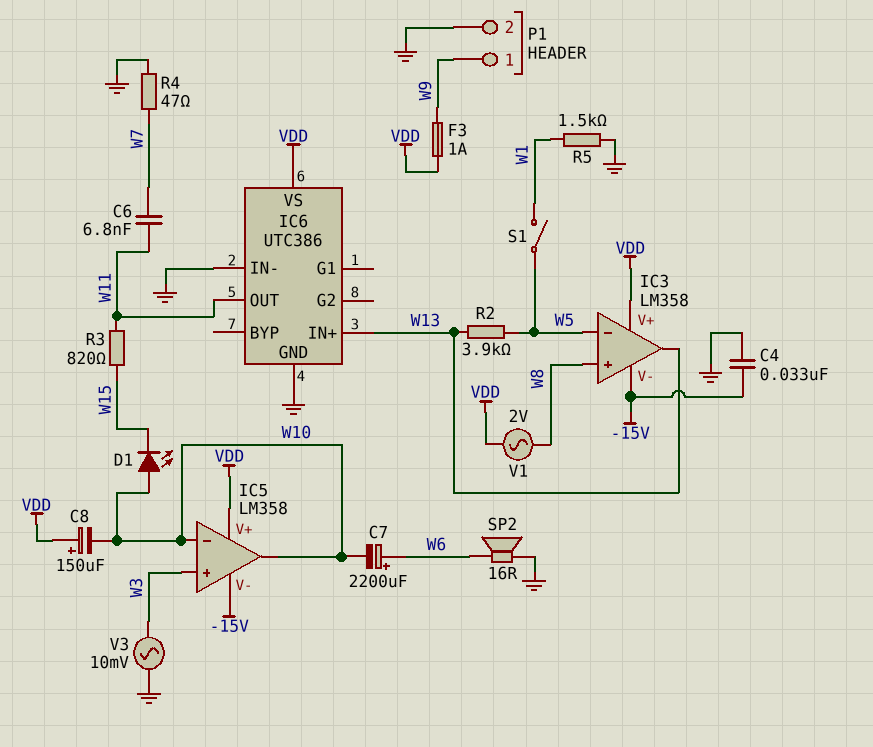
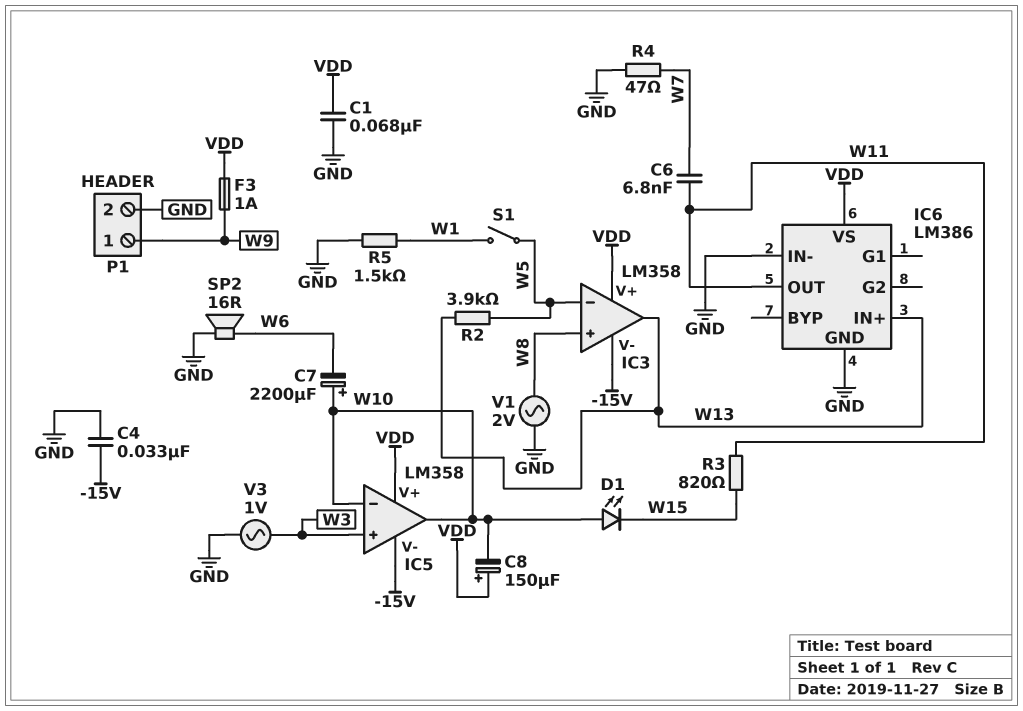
C1: none -> 68nF (GND, VDD)
C7: 2200uF (plus W6, minus W10) -> 2200uF (plus W10, minus W6)
IC6: UTC386 -> LM386
V1: AC 2V (VDD, W8) -> AC 2V (GND, W8)
V3: AC 10mV (GND, W3) -> AC 1V (GND, W3)

